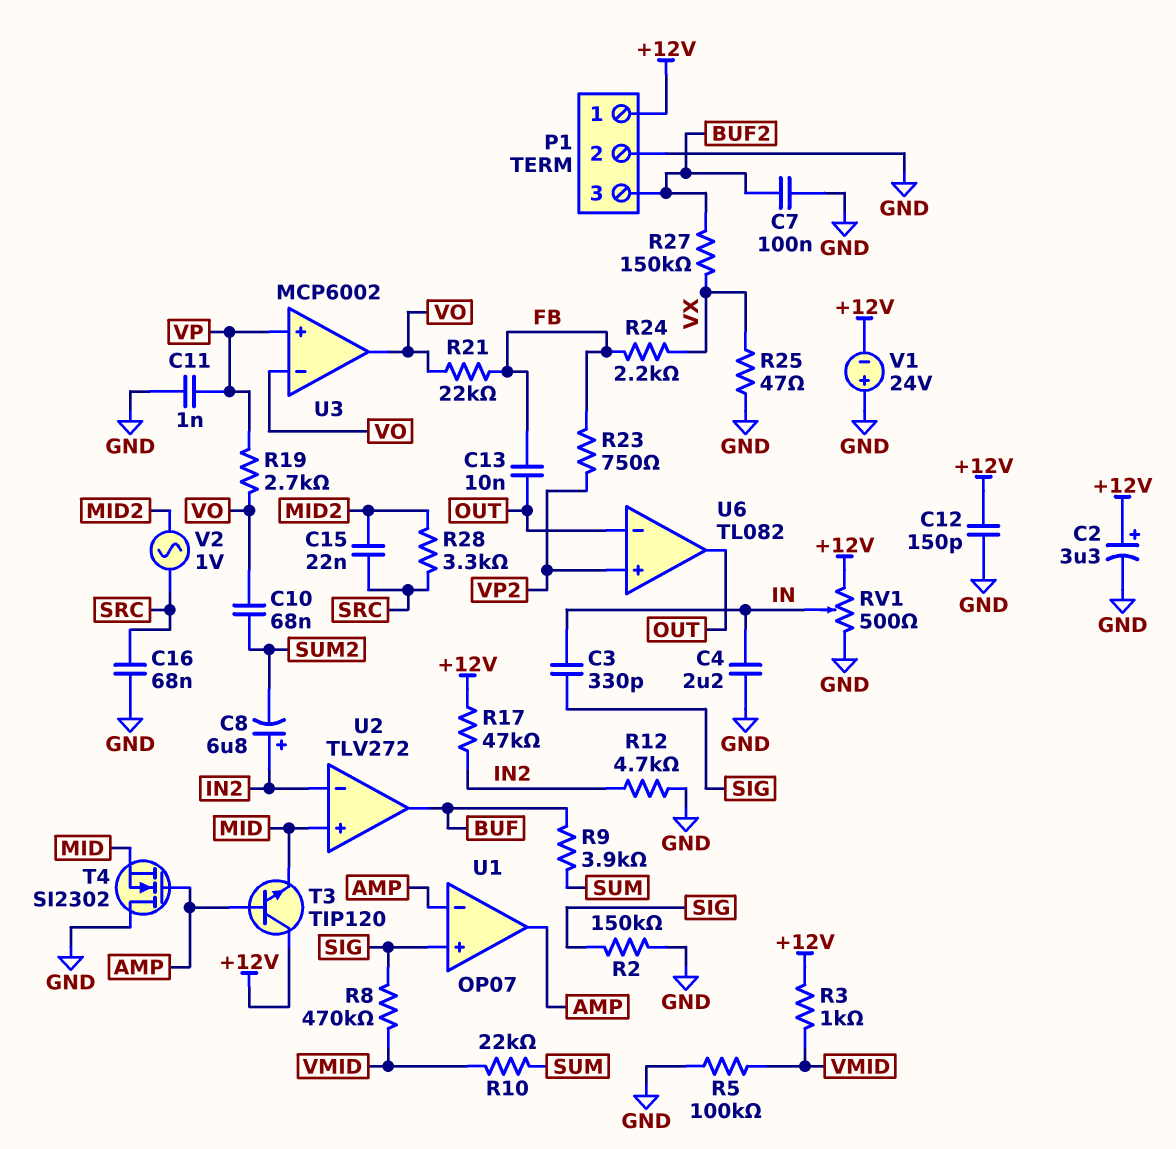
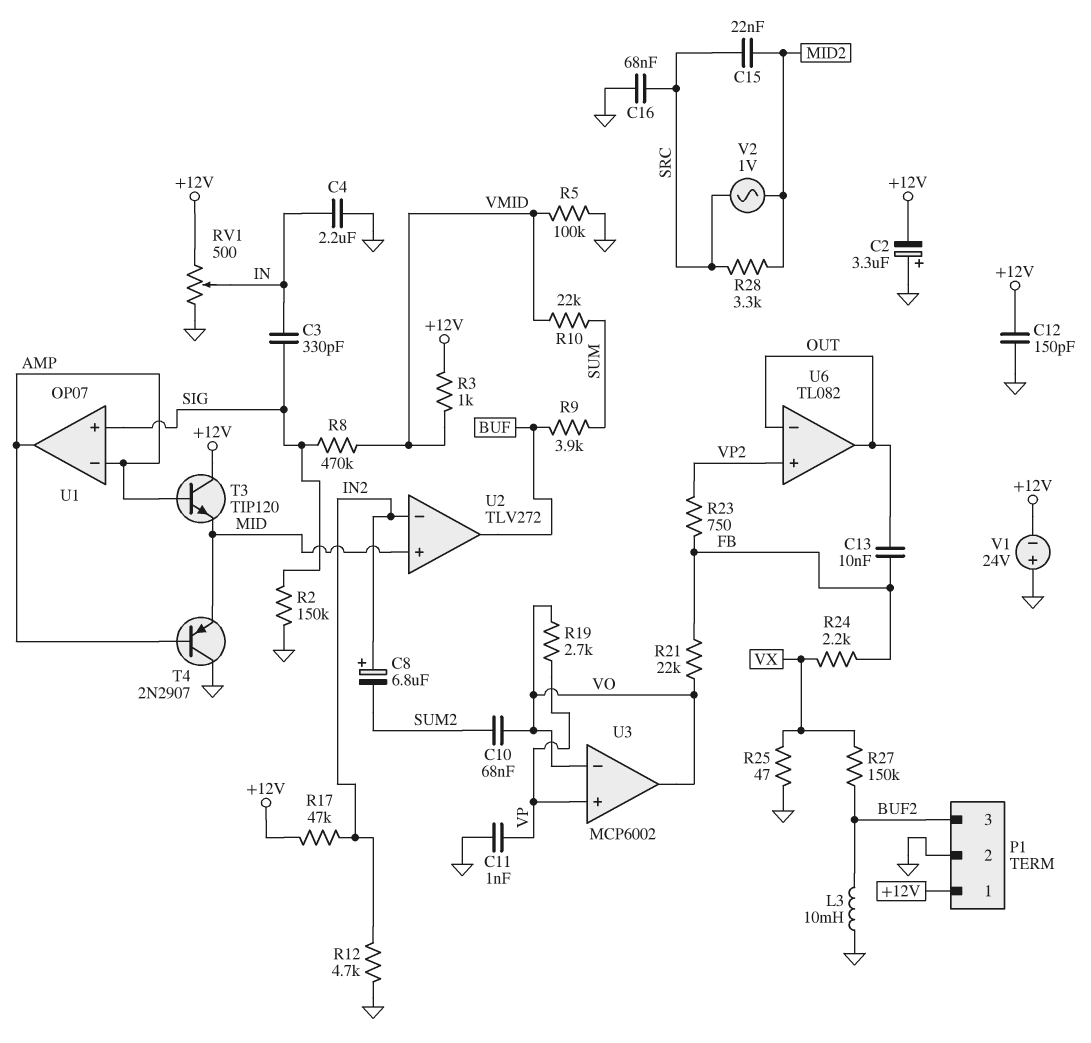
C2: 3.3uF (plus +12V, minus GND) -> 3.3uF (plus GND, minus +12V)
C7: 100nF (BUF2, GND) -> none
L3: none -> 10mH (BUF2, GND)
T4: NMOS SI2302 (G AMP, D GND, S MID) -> PNP 2N2907 (B AMP, C GND, E MID)

